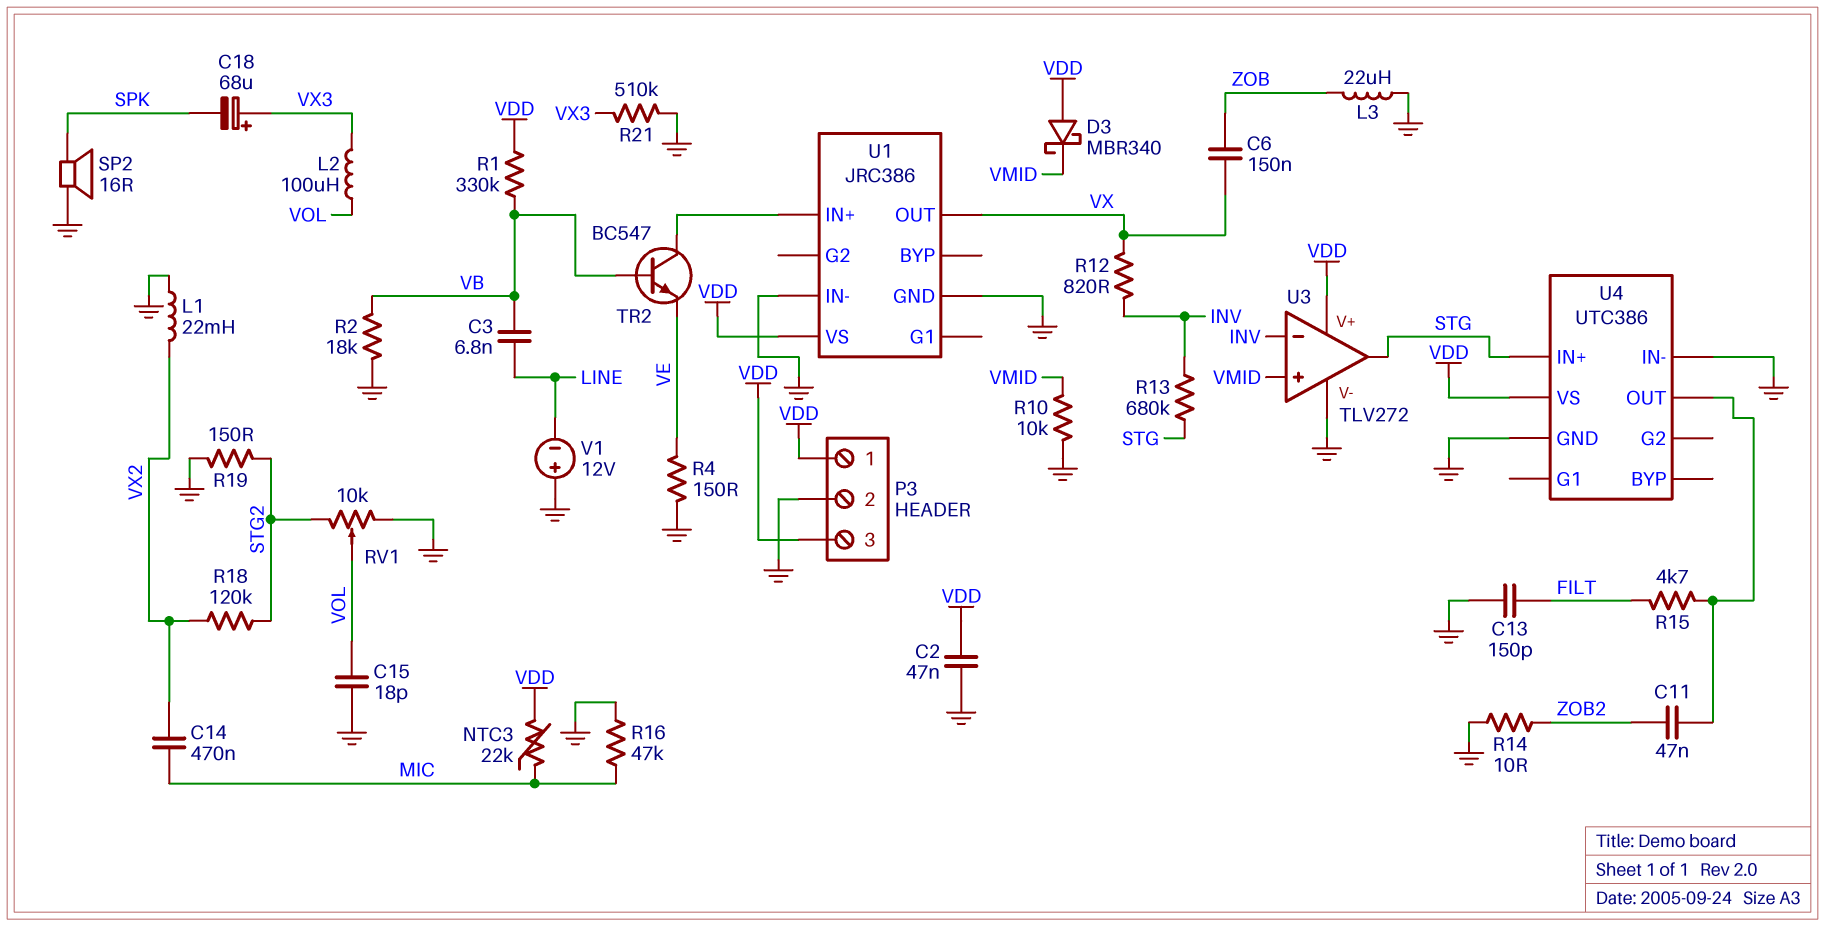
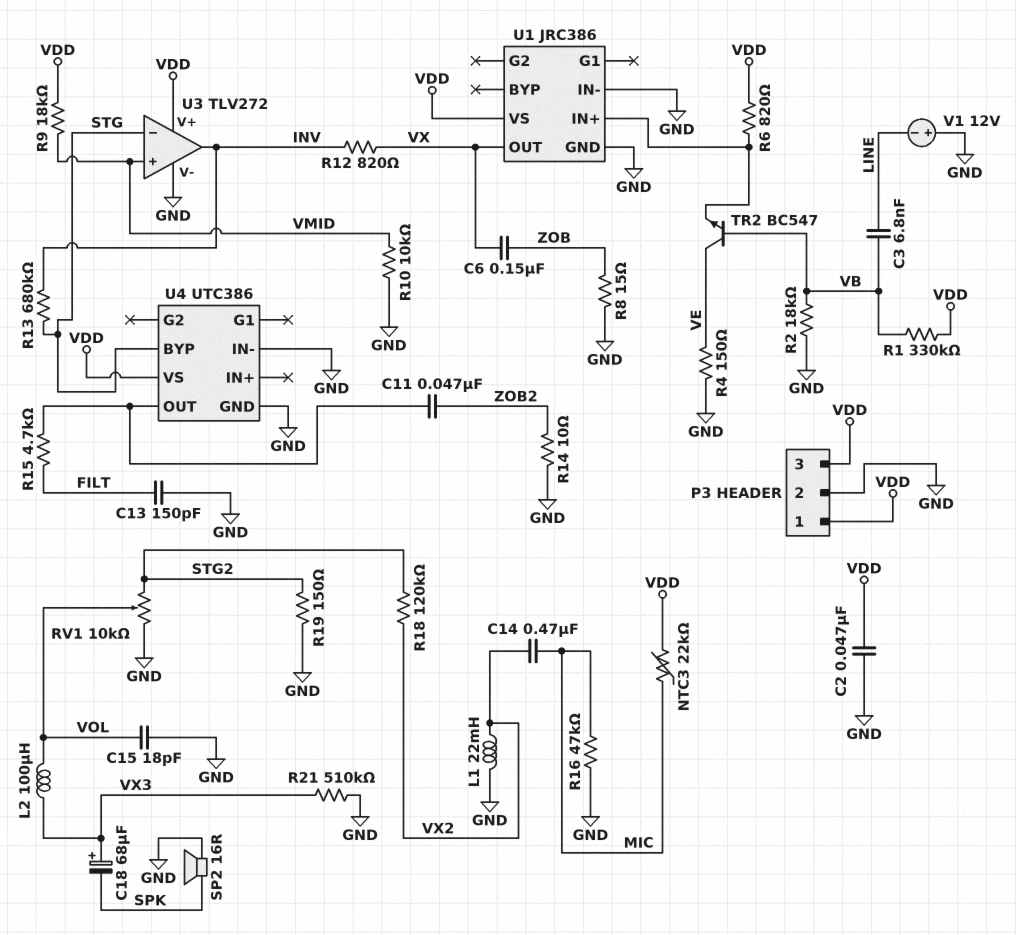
D3: schottky MBR340 (A VDD, K VMID) -> none
L3: 22uH (GND, ZOB) -> none
R6: none -> 820 (U1/IN+, VDD)
R8: none -> 15 (GND, ZOB)
R9: none -> 18k (VDD, VMID)
TR2: NPN BC547 (B VB, C U1/IN+, E VE) -> NPN BC547 (B VB, C VE, E U1/IN+)
U3 pin in-: INV -> STG
U3 pin out: STG -> INV
U4 pin BYP: none -> STG
U4 pin IN+: STG -> none

